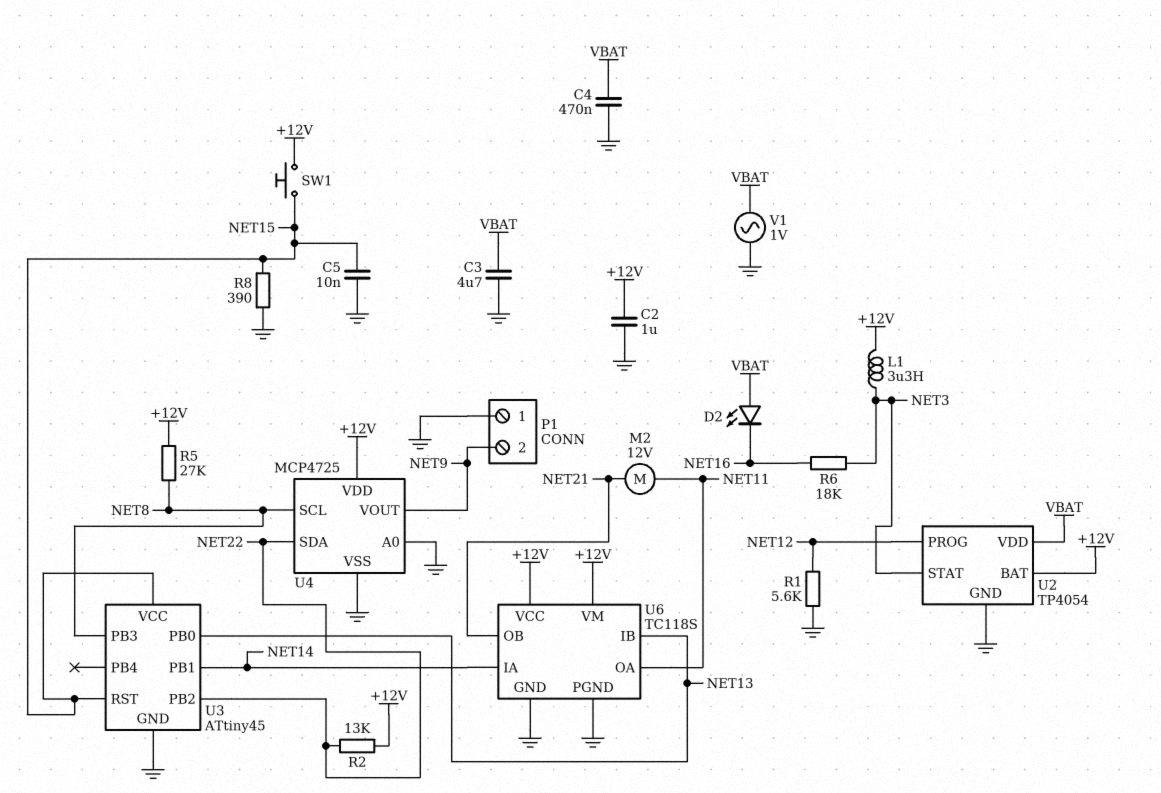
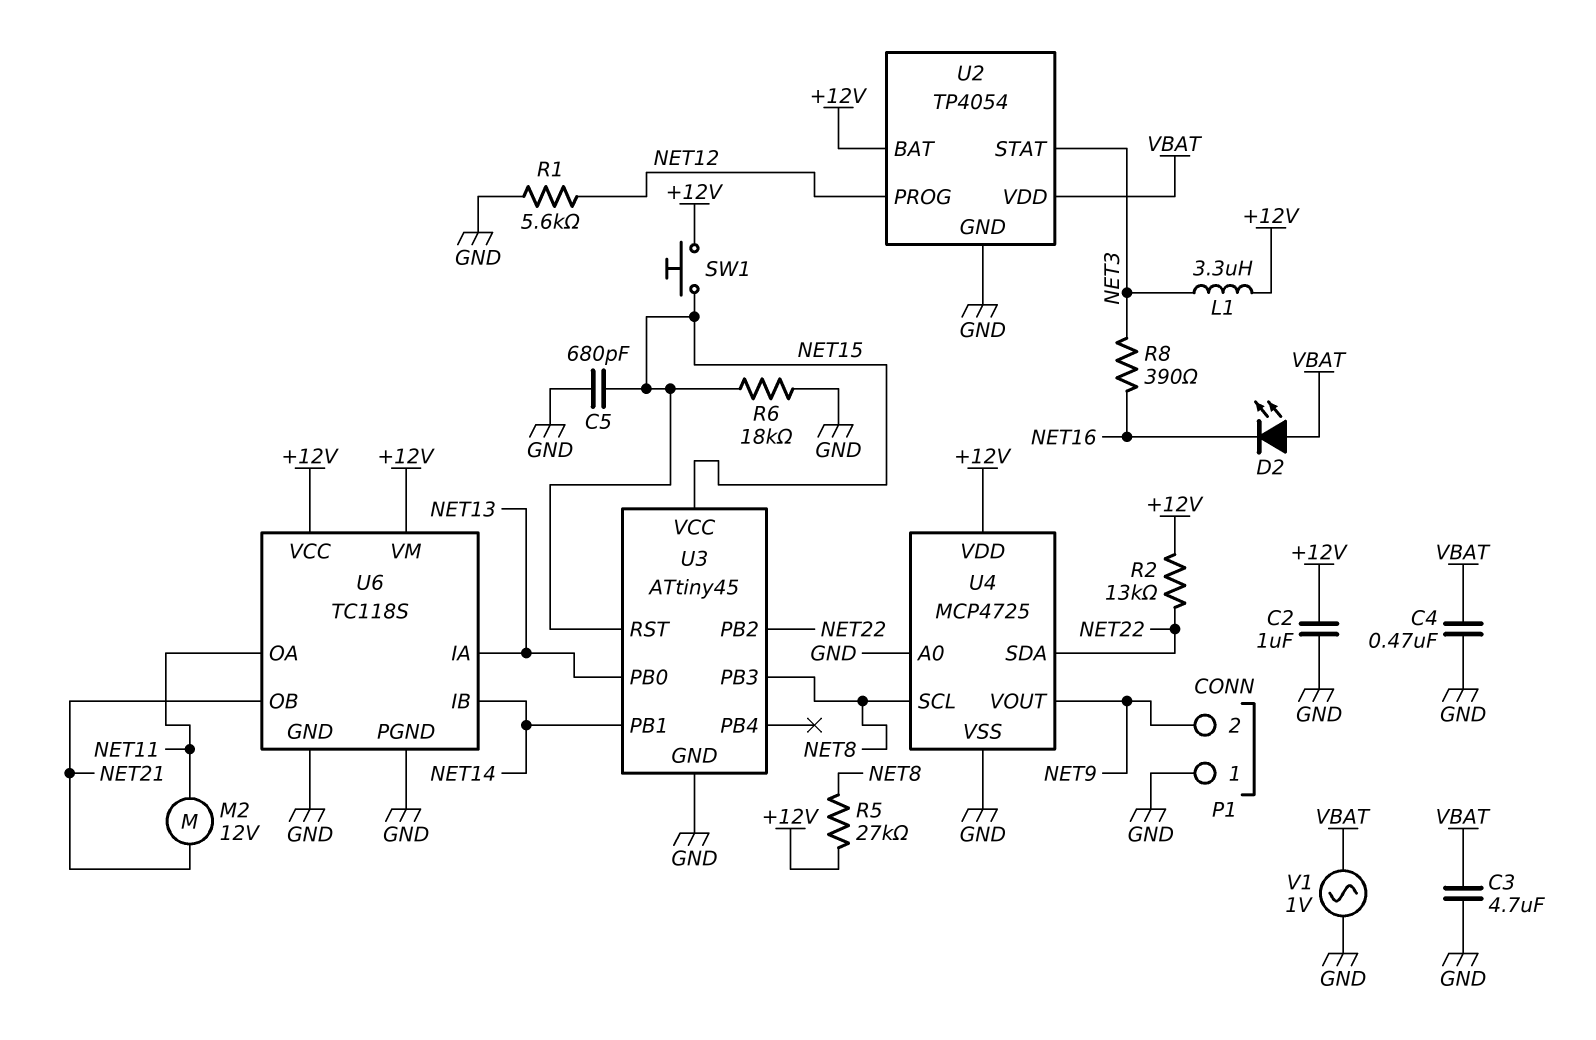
C5: 10nF (GND, NET15) -> 680pF (GND, NET15)
R6: 18k (NET3, NET16) -> 18k (GND, NET15)
R8: 390 (GND, NET15) -> 390 (NET3, NET16)
U6 pin IA: NET14 -> NET13
U6 pin IB: NET13 -> NET14

